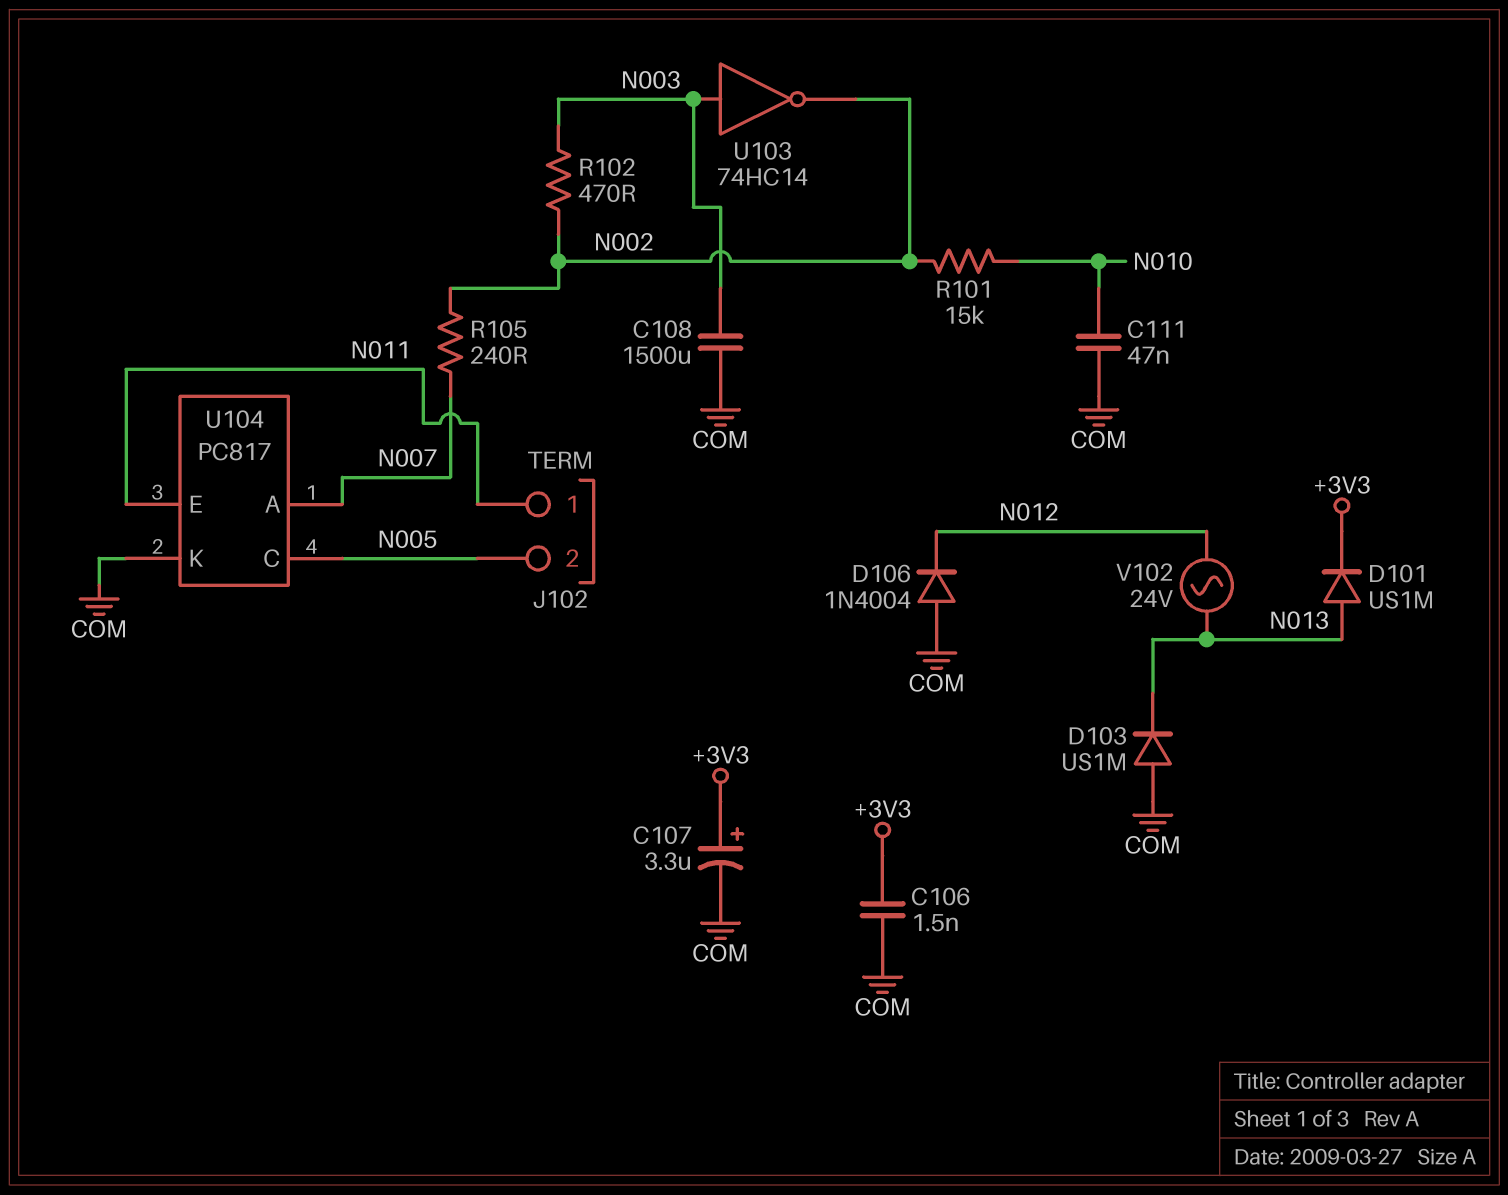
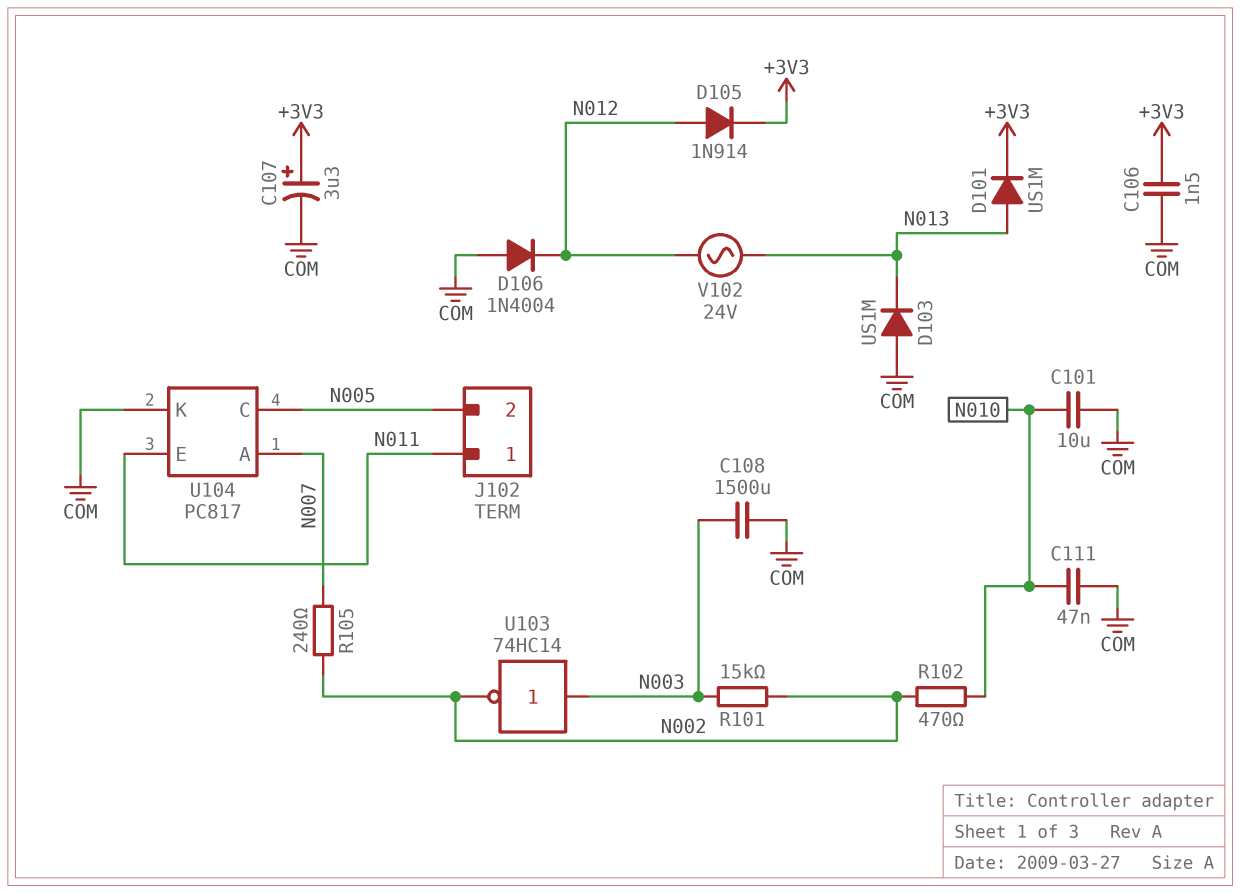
C101: none -> 10uF (COM, N010)
D105: none -> diode 1N914 (A N012, K +3V3)
R101: 15k (N002, N010) -> 15k (N002, N003)
R102: 470 (N002, N003) -> 470 (N002, N010)

